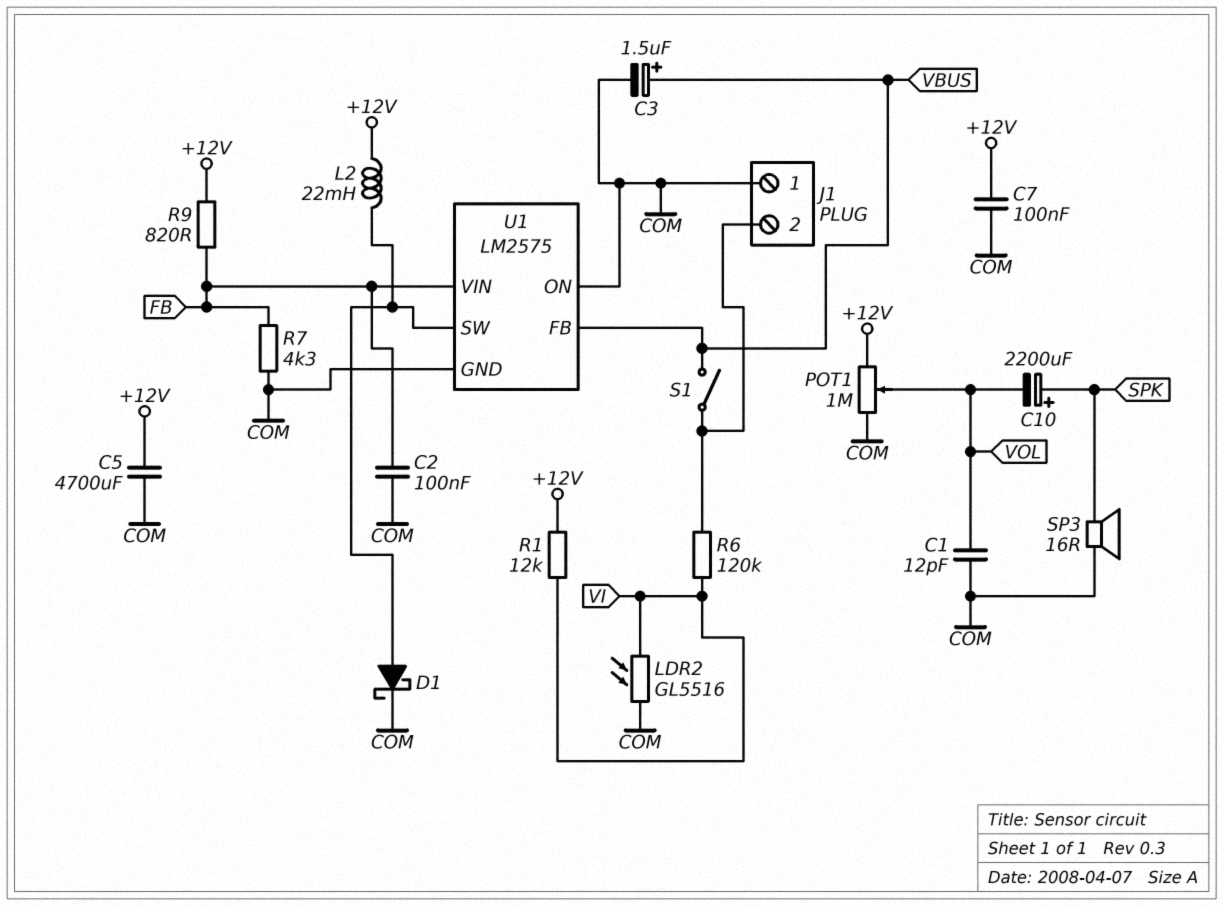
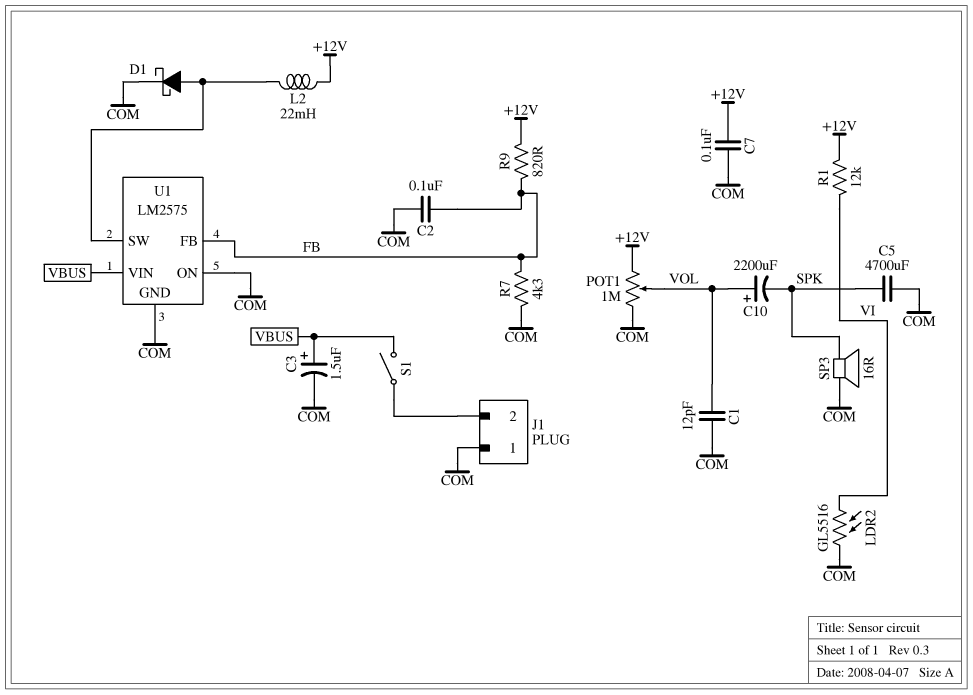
C5: 4700uF (+12V, COM) -> 4700uF (COM, SPK)
C10: 2200uF (plus SPK, minus VOL) -> 2200uF (plus VOL, minus SPK)
R6: 120k (J1/2, VI) -> none
U1 pin FB: VBUS -> FB
U1 pin VIN: FB -> VBUS

